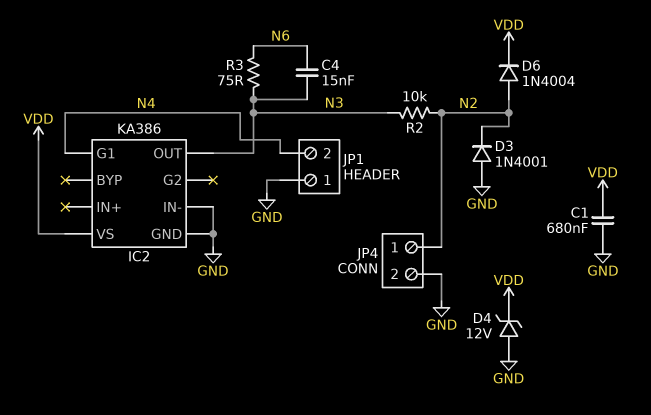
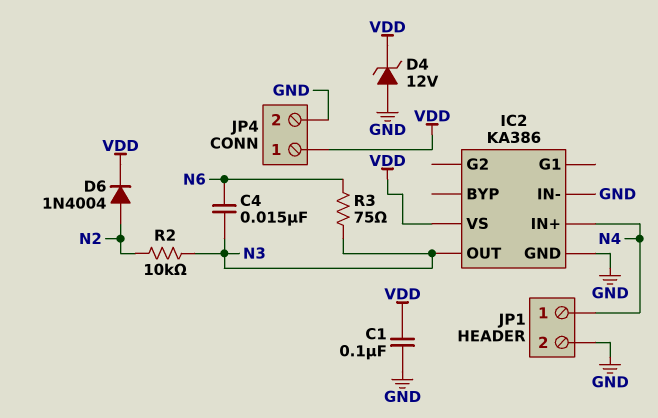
C1: 680nF (GND, VDD) -> 100nF (GND, VDD)
D3: diode 1N4001 (A GND, K N2) -> none
IC2 pin G1: N4 -> none
IC2 pin IN+: none -> N4
JP1 pin 1: GND -> N4
JP1 pin 2: N4 -> GND
JP4 pin 1: N2 -> VDD

